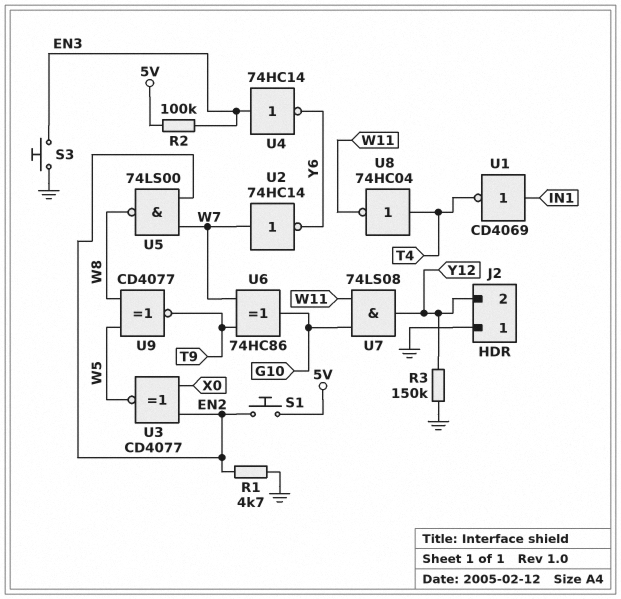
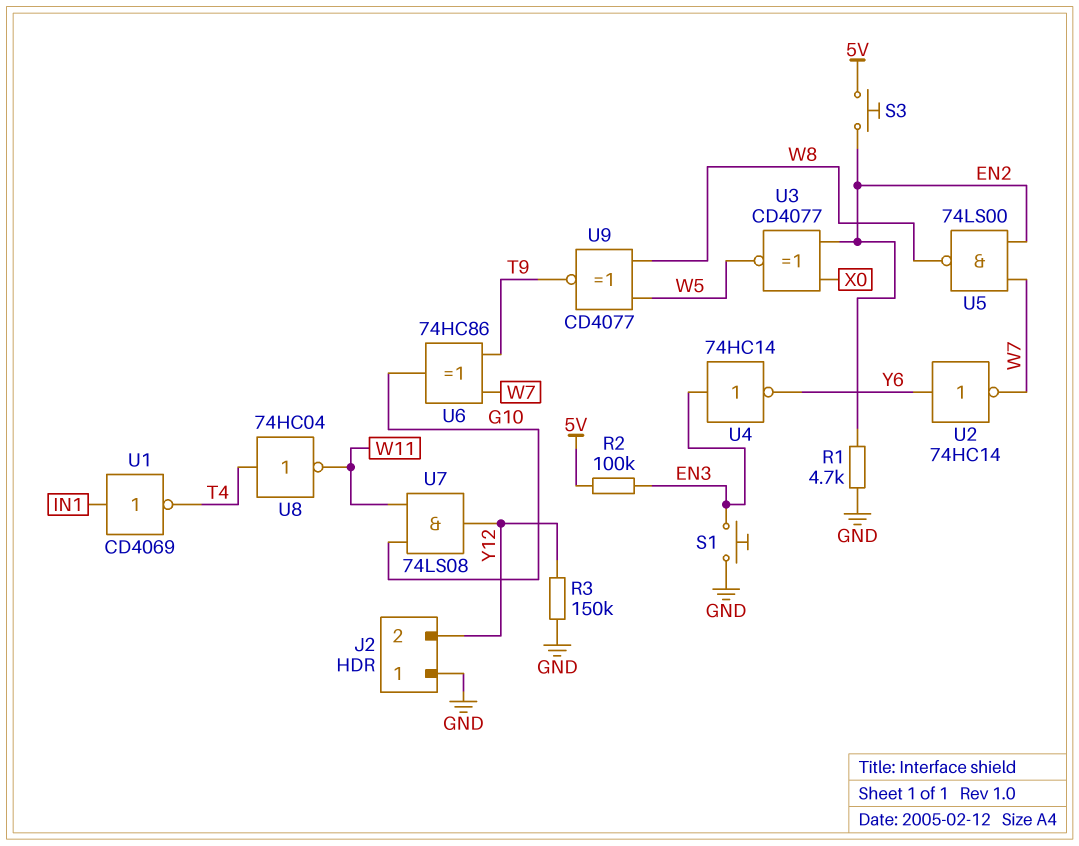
S1: button (5V, EN2) -> button (EN3, GND)
S3: button (EN3, GND) -> button (5V, EN2)
U2: NOT 74HC14 (in W7, out Y6) -> NOT 74HC14 (in Y6, out W7)

